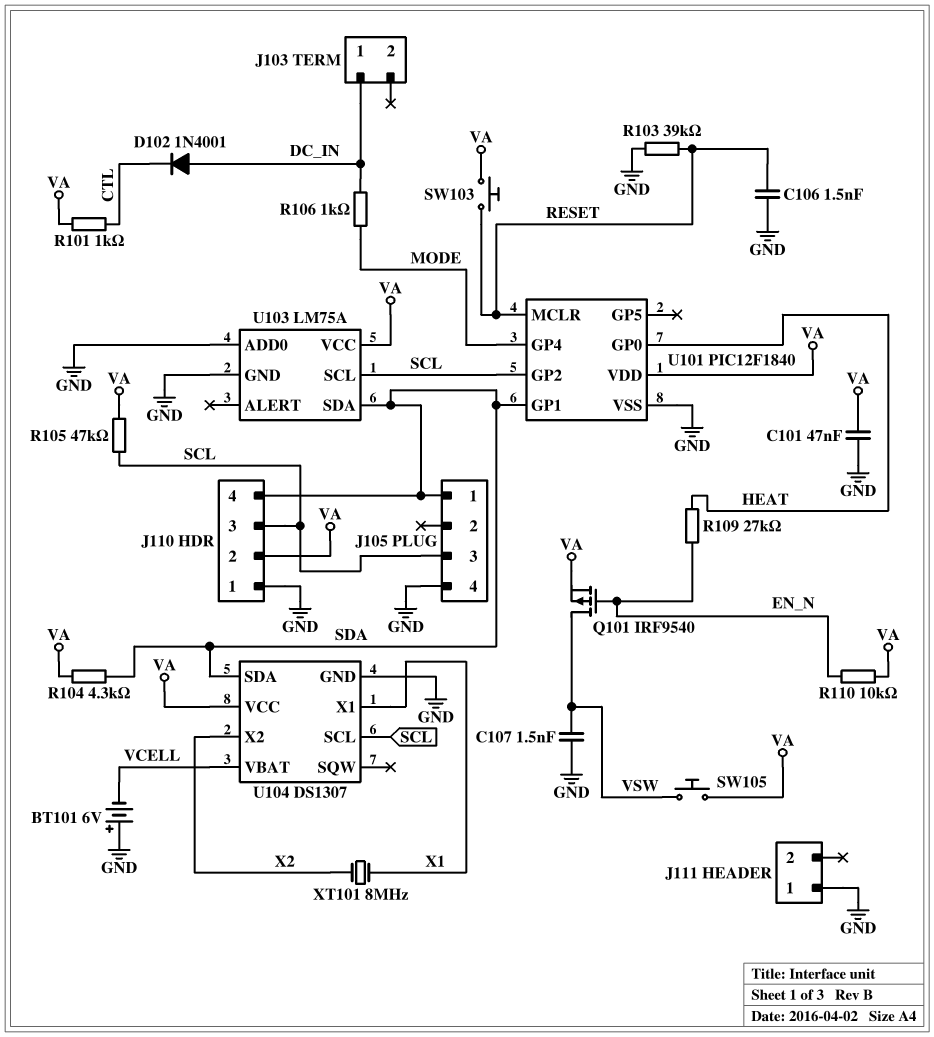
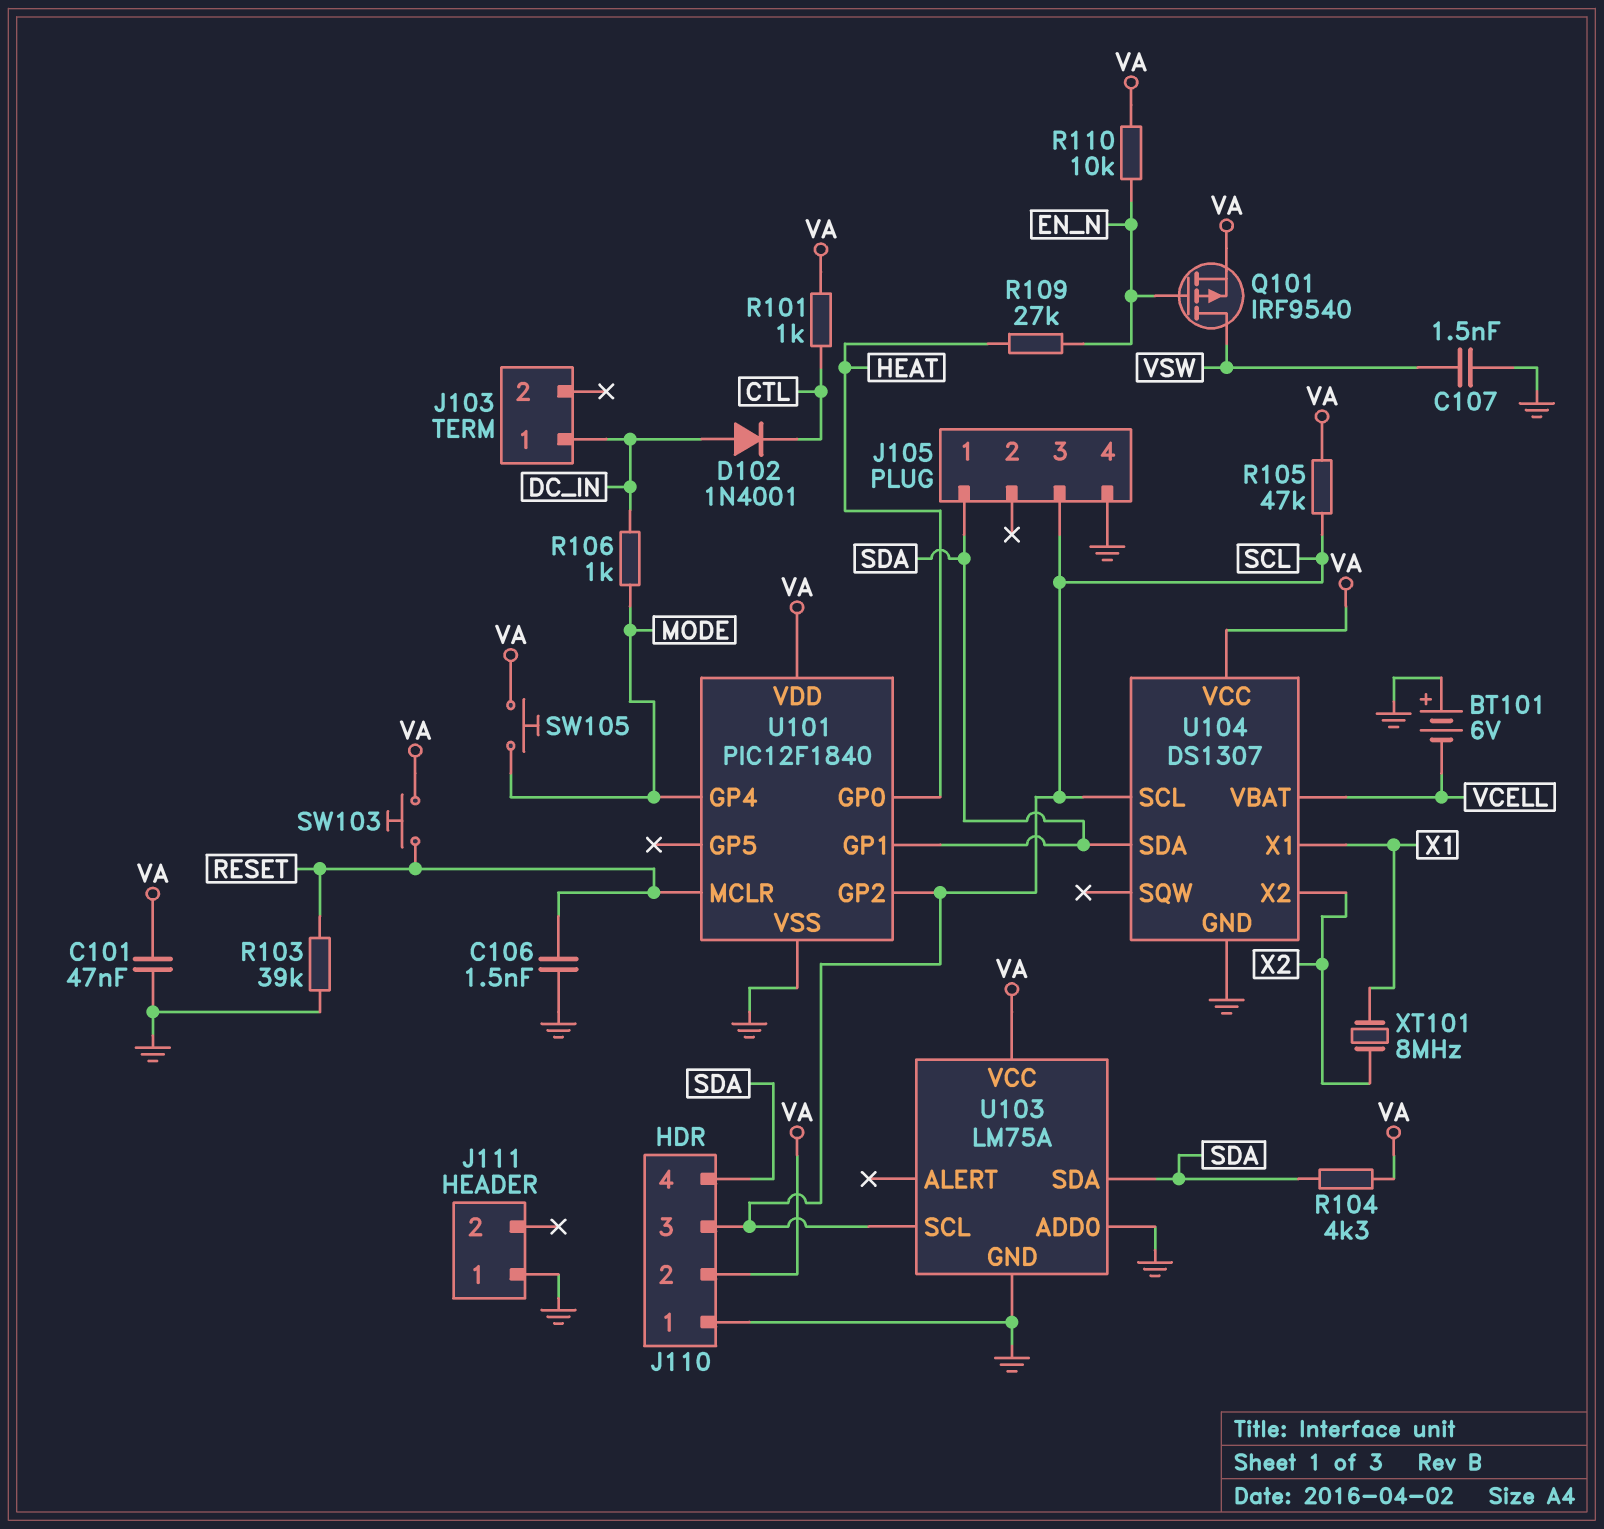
SW105: button (VA, VSW) -> button (MODE, VA)

